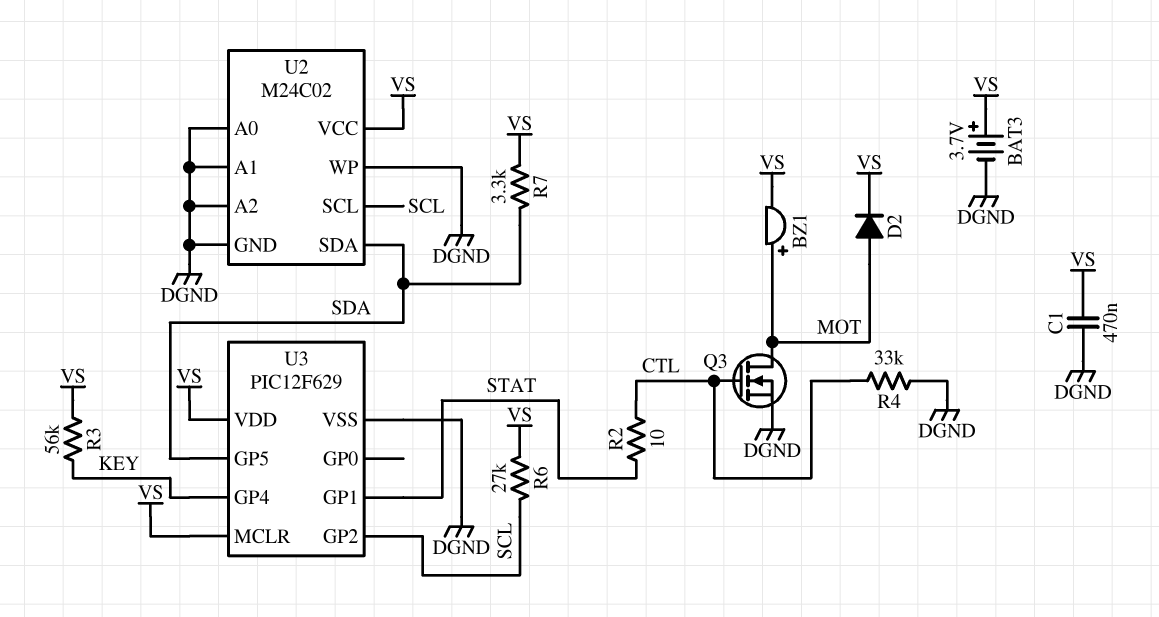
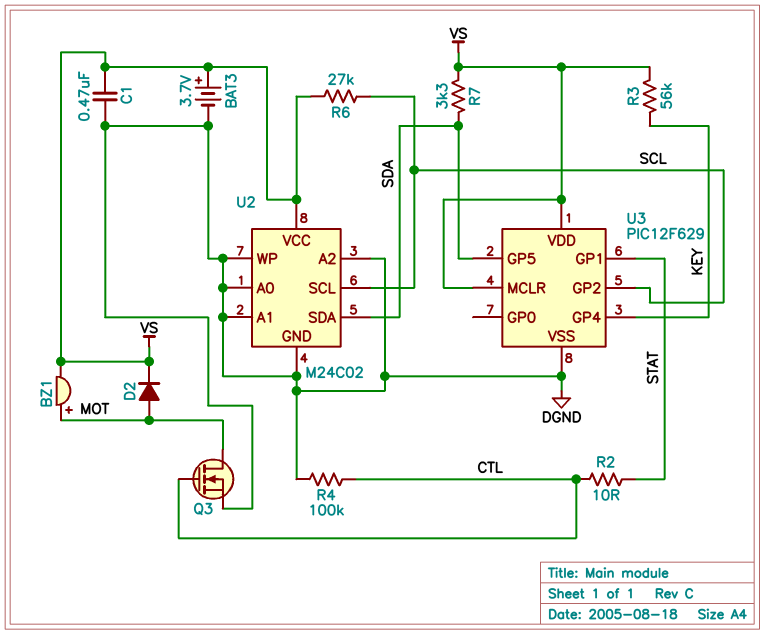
R4: 33k (CTL, DGND) -> 100k (CTL, DGND)

